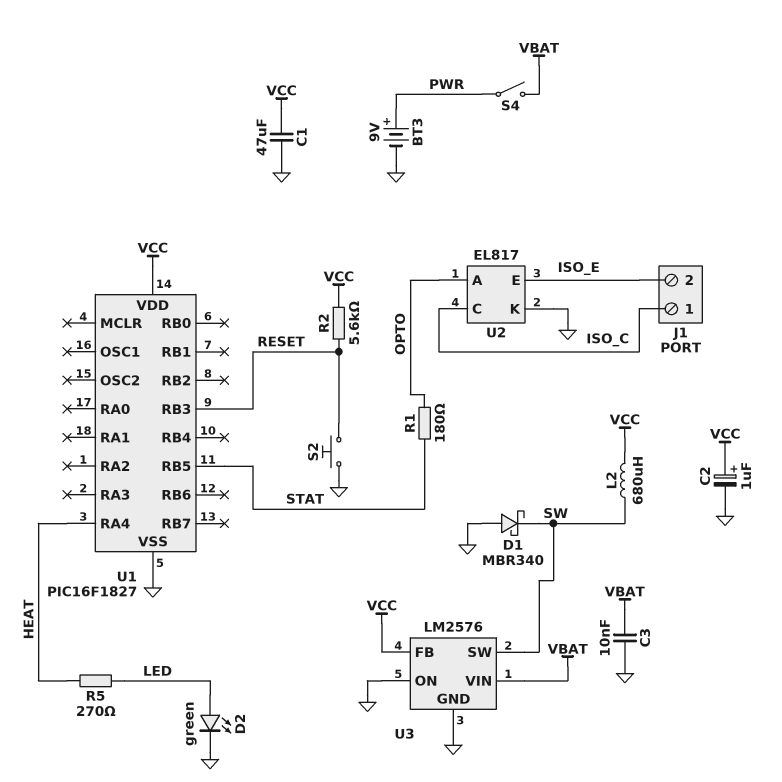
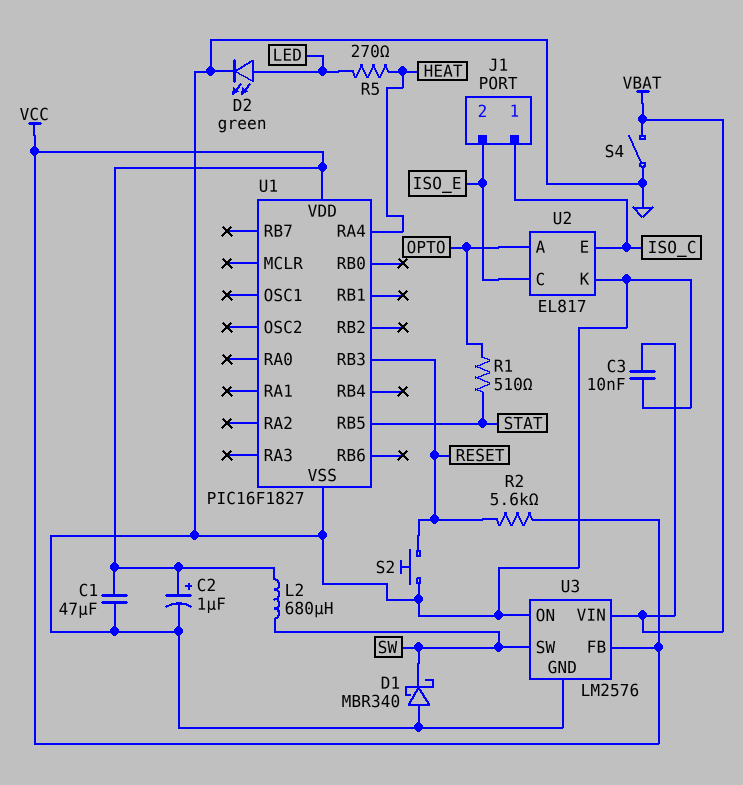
BT3: 9V (plus PWR, minus GND) -> none
R1: 180 (OPTO, STAT) -> 510 (OPTO, STAT)
S4: switch (PWR, VBAT) -> switch (GND, VBAT)
U2 pin C: ISO_C -> ISO_E
U2 pin E: ISO_E -> ISO_C

